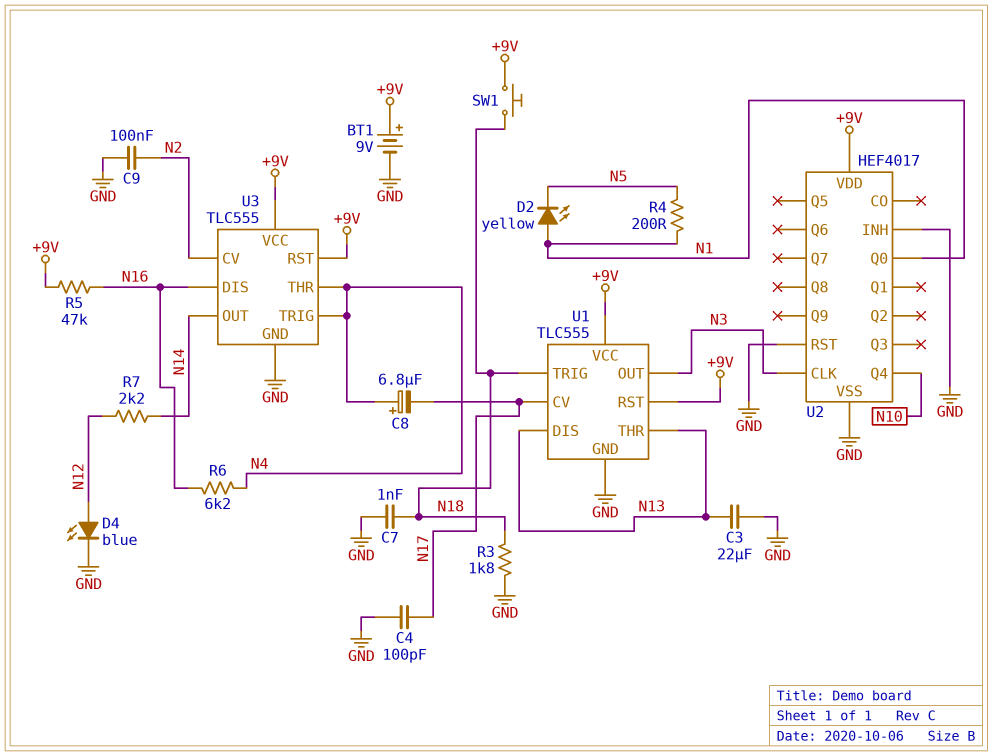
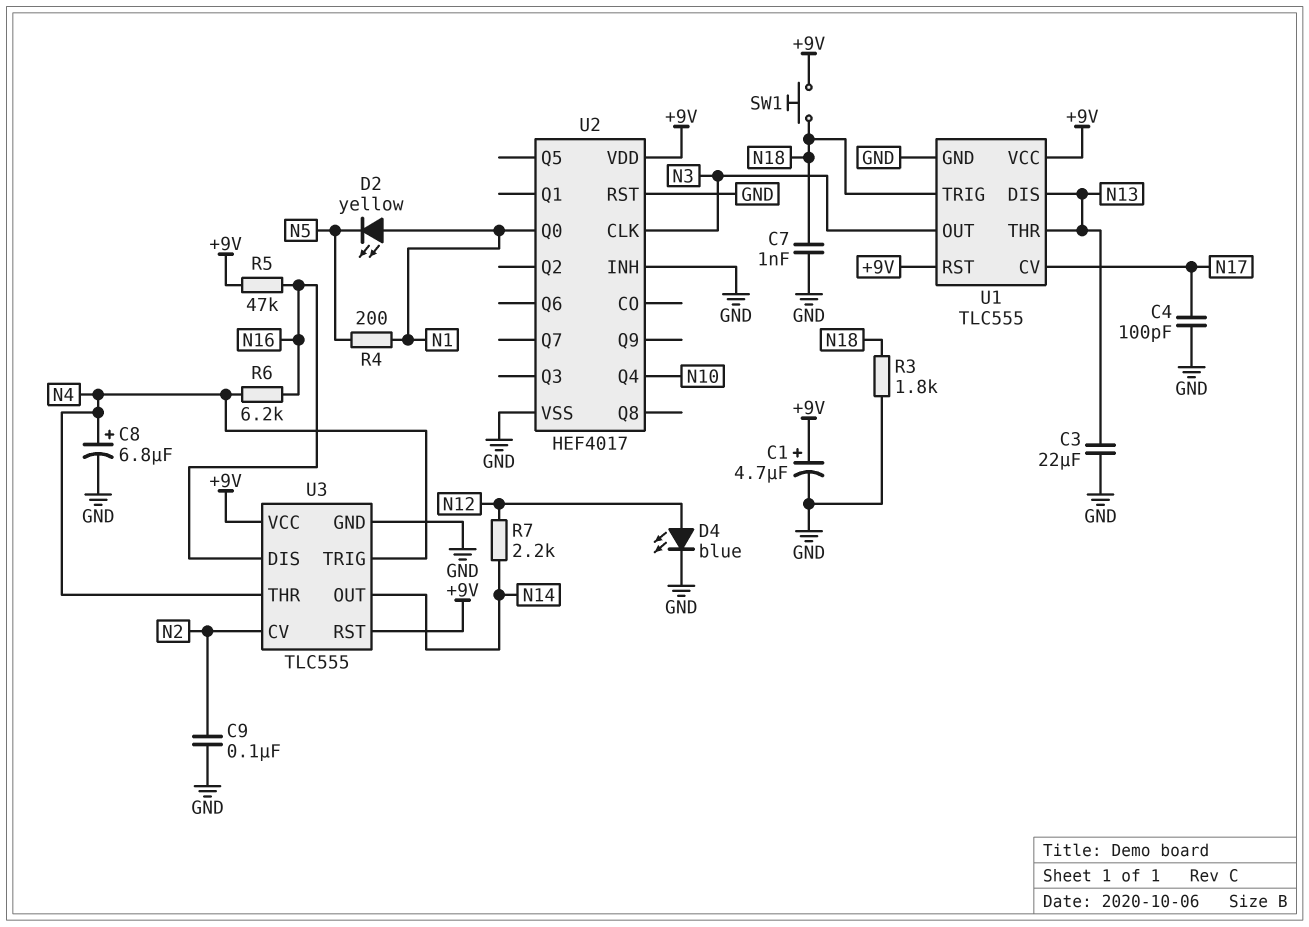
BT1: 9V (plus +9V, minus GND) -> none
C1: none -> 4.7uF (plus +9V, minus GND)
C8: 6.8uF (plus N4, minus N17) -> 6.8uF (plus N4, minus GND)

